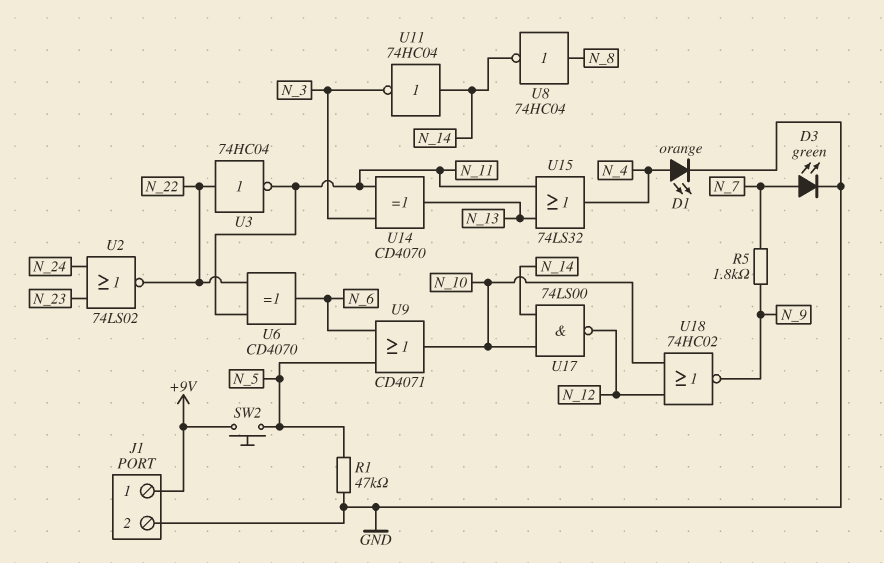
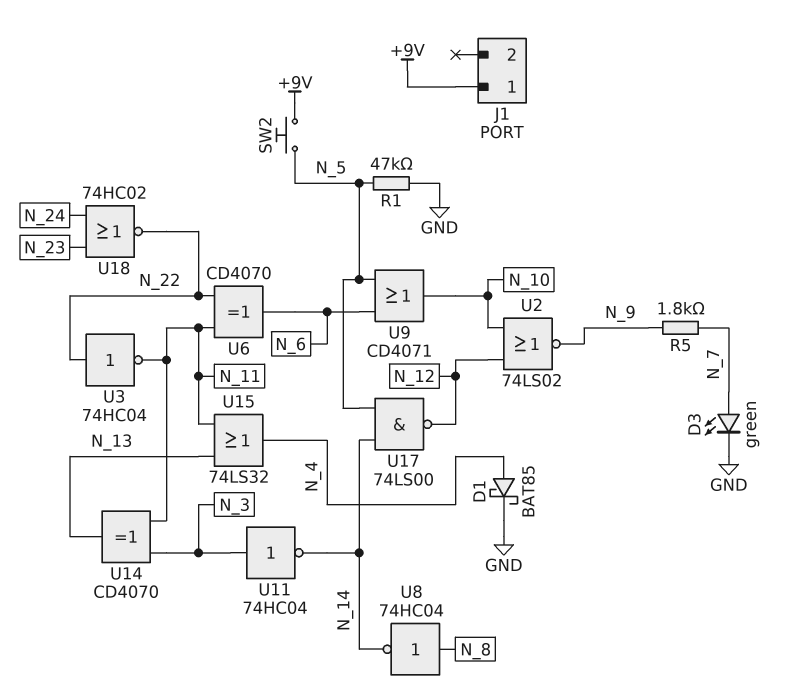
D1: LED orange (A N_4, K GND) -> schottky BAT85 (A N_4, K GND)
J1 pin 2: GND -> none
U2: NOR 74LS02 (in N_23, in N_24, out N_22) -> NOR 74LS02 (in N_10, in N_12, out N_9)
U11: NOT 74HC04 (in N_14, out N_3) -> NOT 74HC04 (in N_3, out N_14)
U17: NAND 74LS00 (in N_10, in N_14, out N_12) -> NAND 74LS00 (in N_5, in N_14, out N_12)
U18: NOR 74HC02 (in N_10, in N_12, out N_9) -> NOR 74HC02 (in N_23, in N_24, out N_22)

